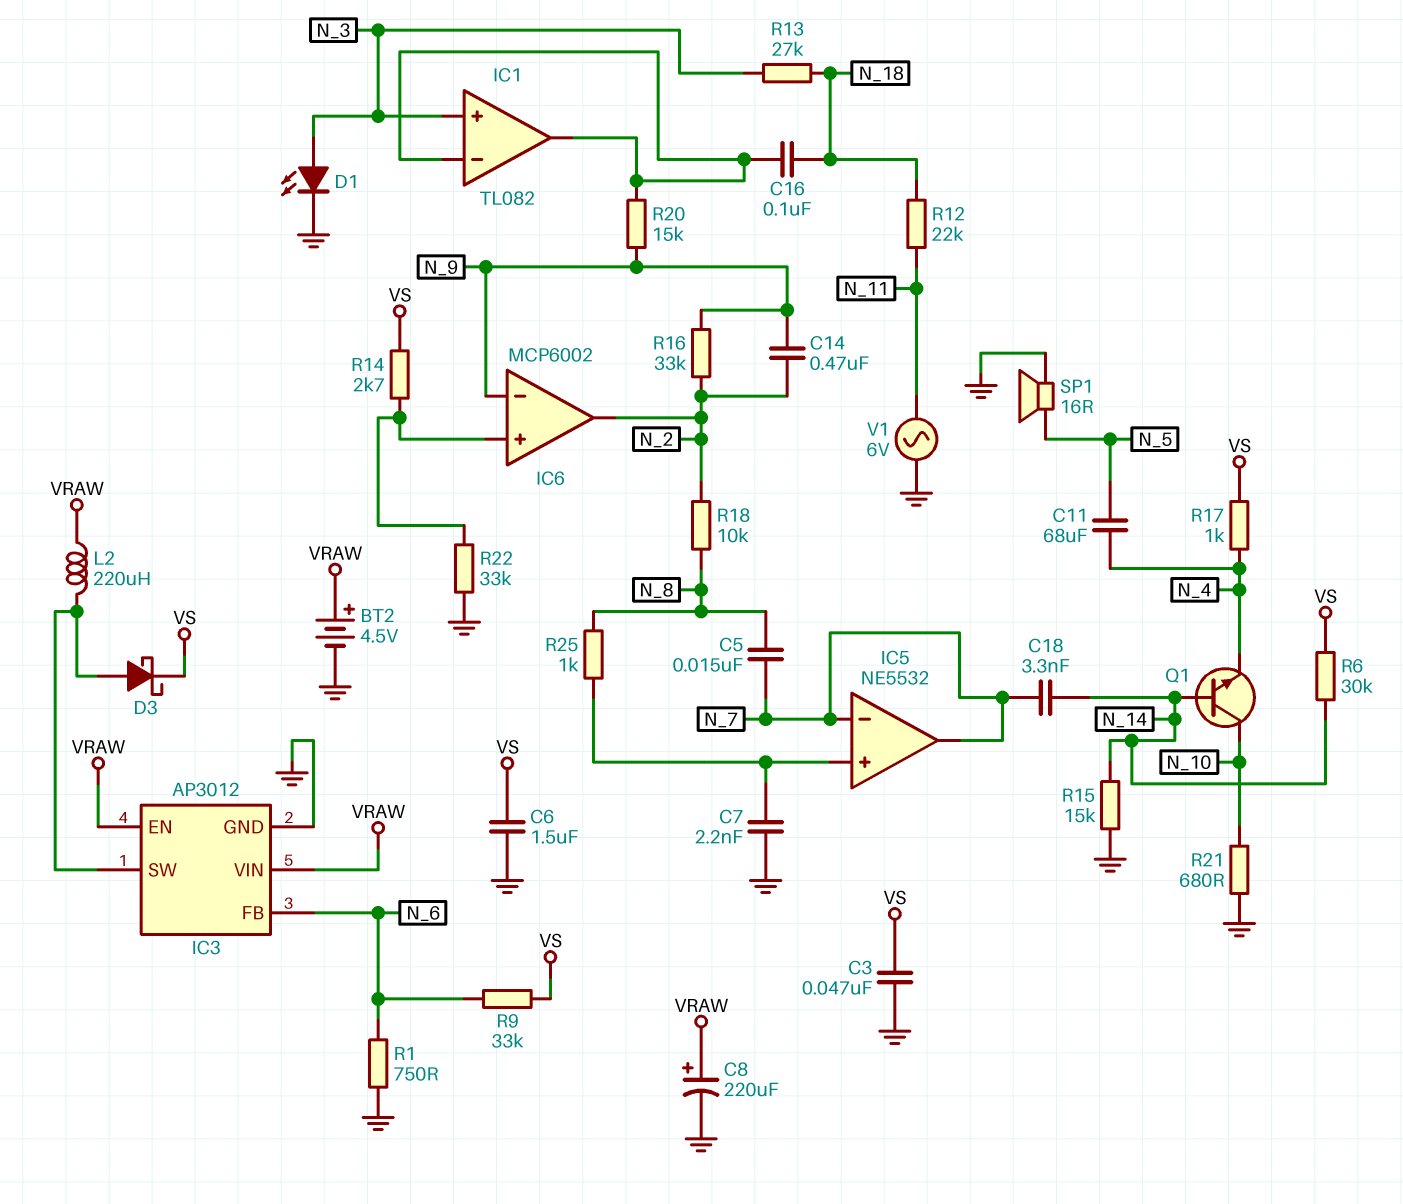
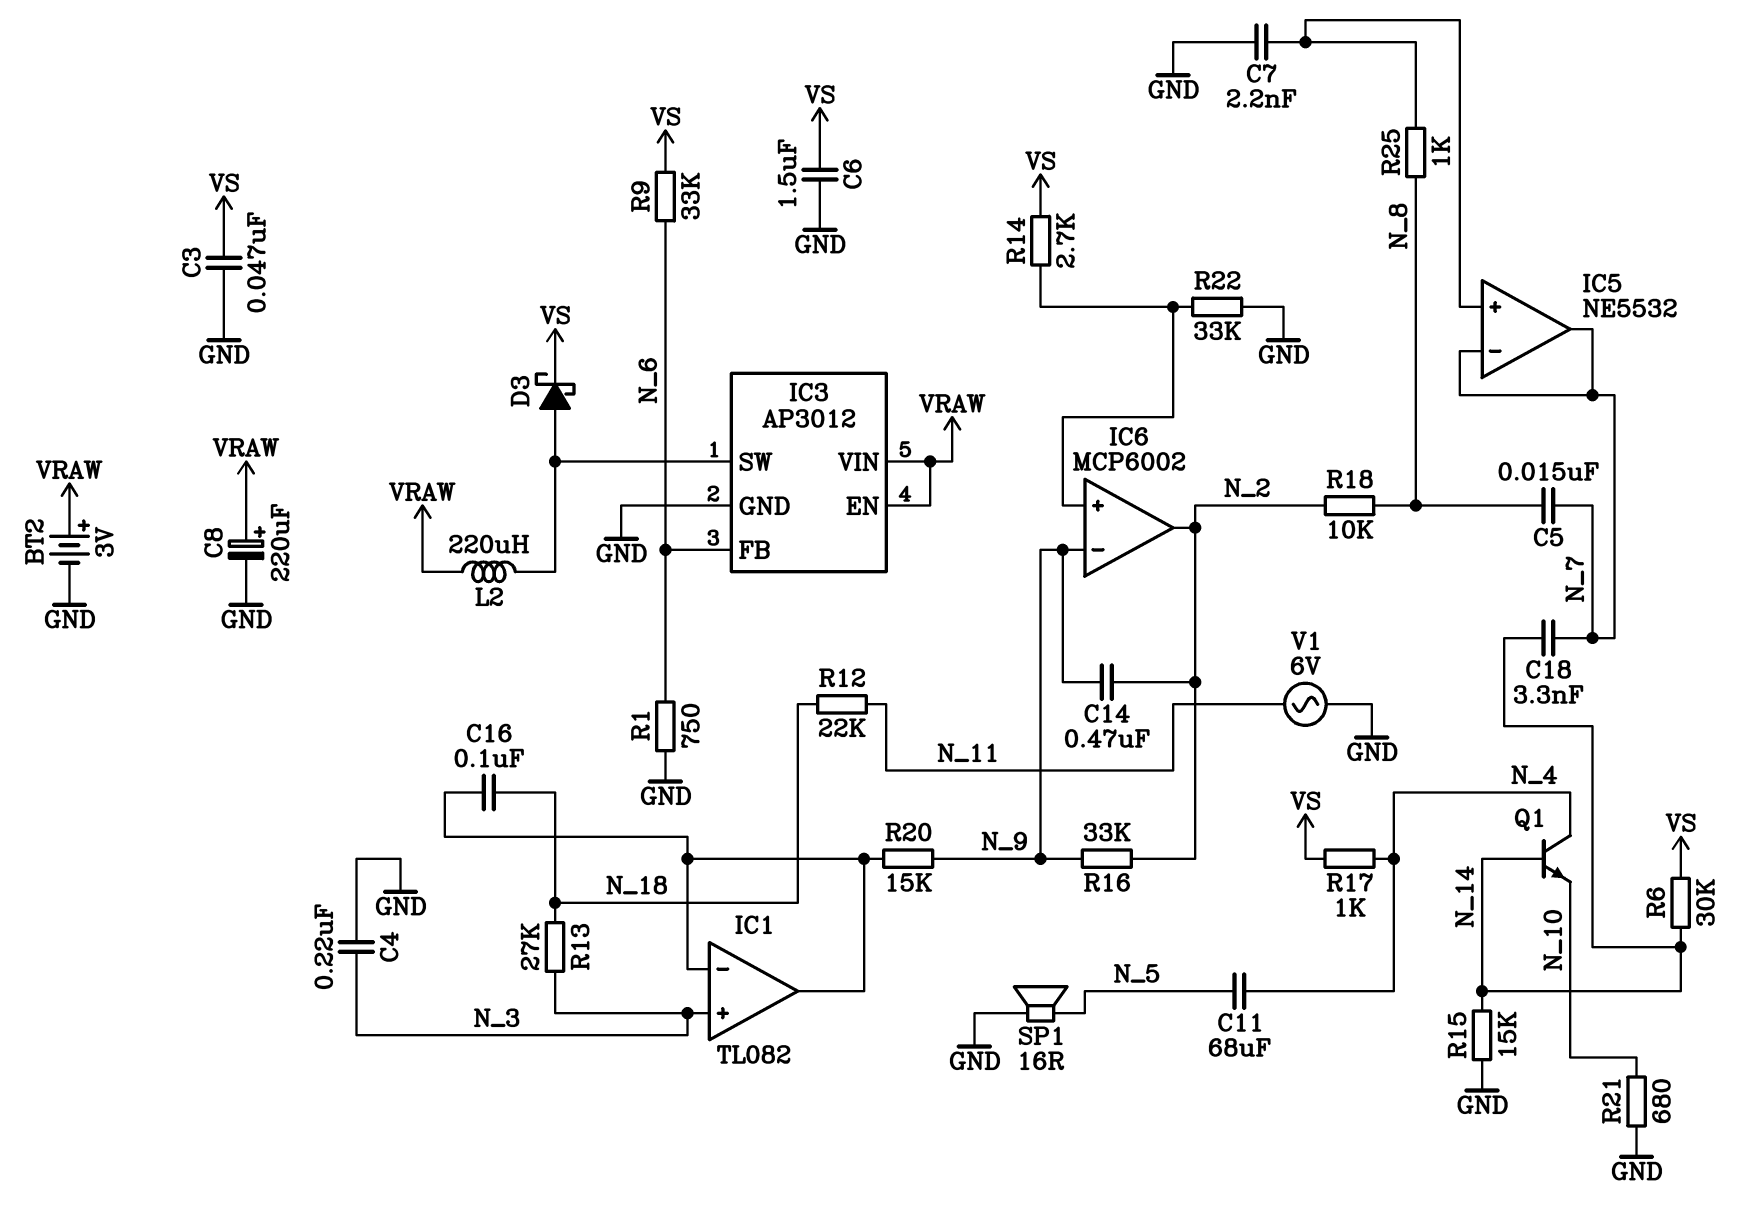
BT2: 4.5V (plus VRAW, minus GND) -> 3V (plus VRAW, minus GND)
C4: none -> 220nF (GND, N_3)
D1: LED (A N_3, K GND) -> none
Q1: NPN (B N_14, C N_10, E N_4) -> NPN (B N_14, C N_4, E N_10)

